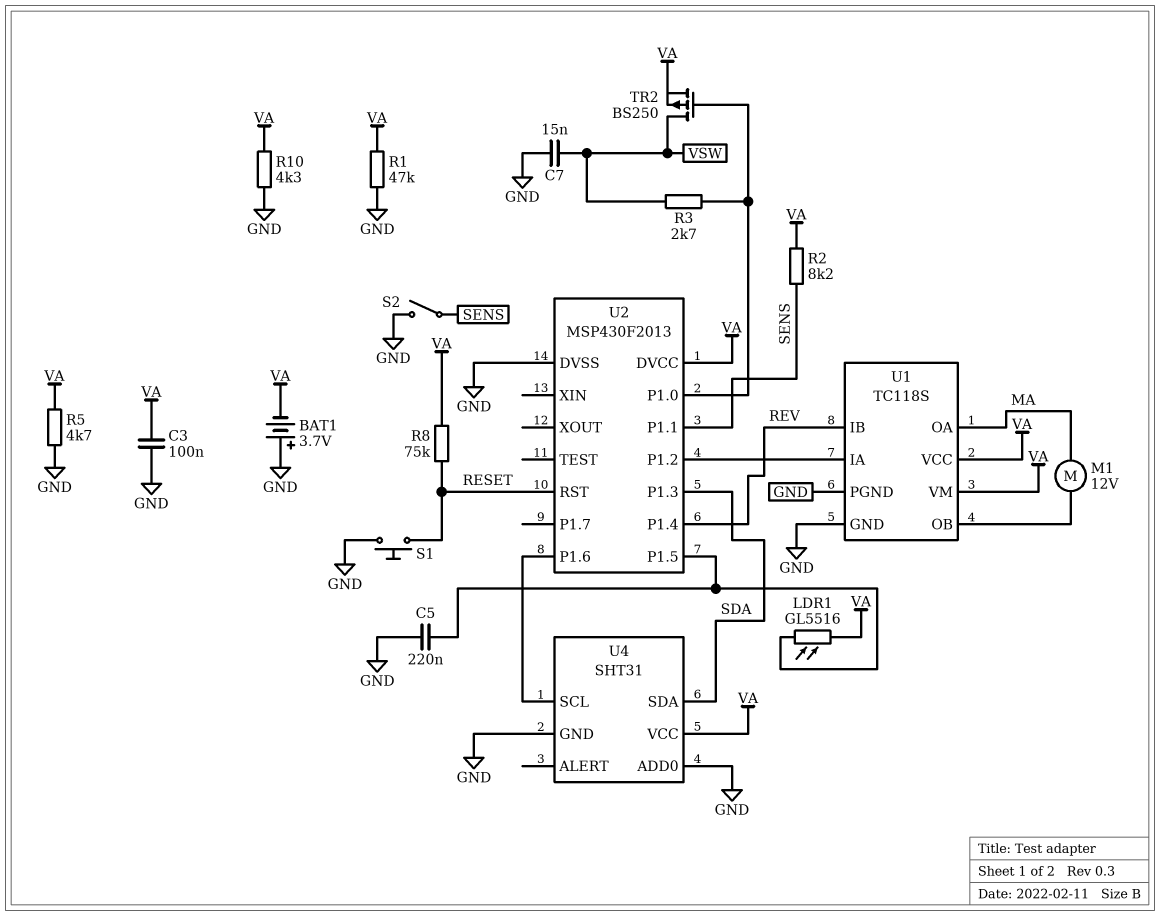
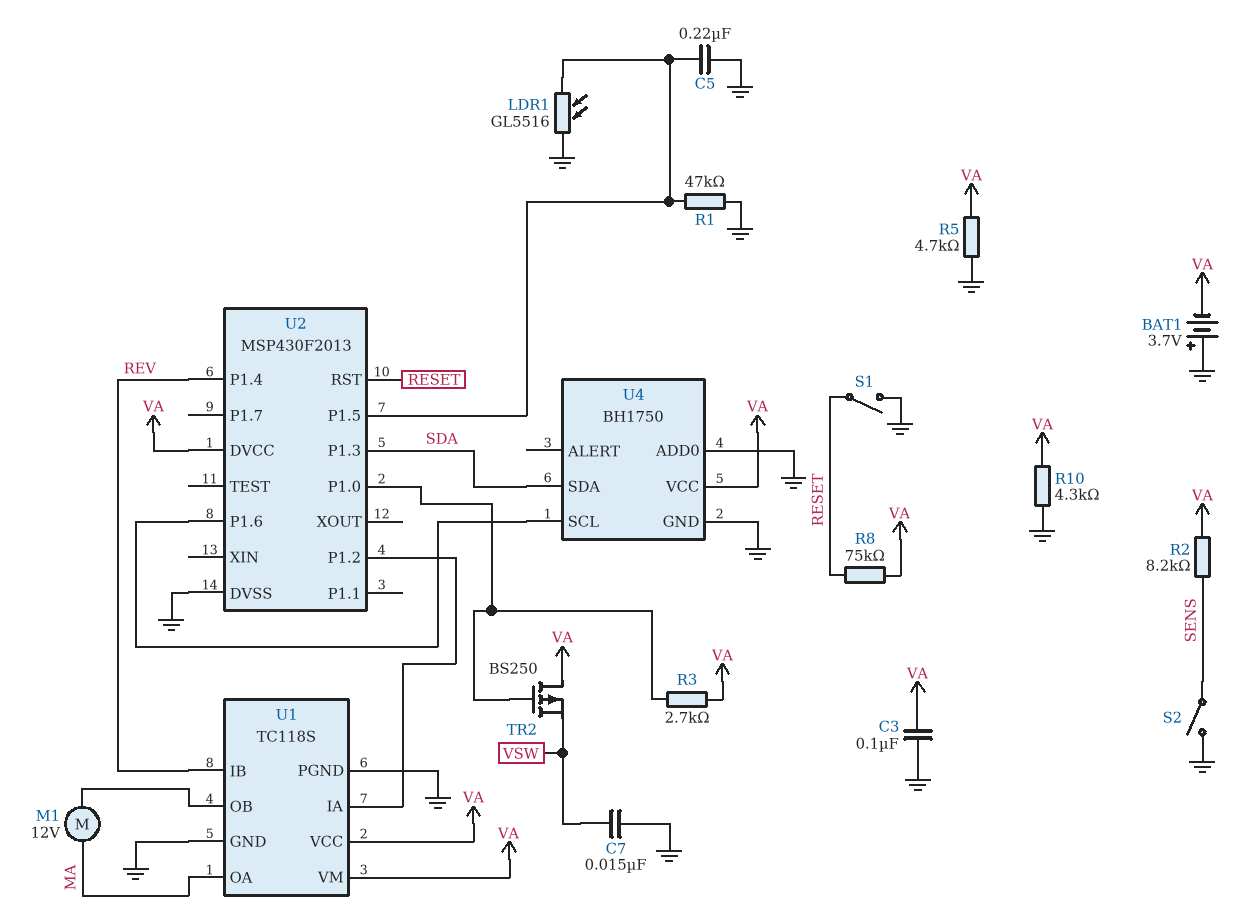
LDR1: GL5516 (U2/P1.5, VA) -> GL5516 (GND, U2/P1.5)
R1: 47k (GND, VA) -> 47k (GND, U2/P1.5)
R3: 2.7k (U2/P1.0, VSW) -> 2.7k (U2/P1.0, VA)
S1: button (GND, RESET) -> switch (GND, RESET)
TR2: PMOS BS250 (G U2/P1.0, D VSW, S VA) -> PMOS BS250 (G U2/P1.0, D VA, S VSW)
U2 pin P1.1: SENS -> none
U4: SHT31 -> BH1750

